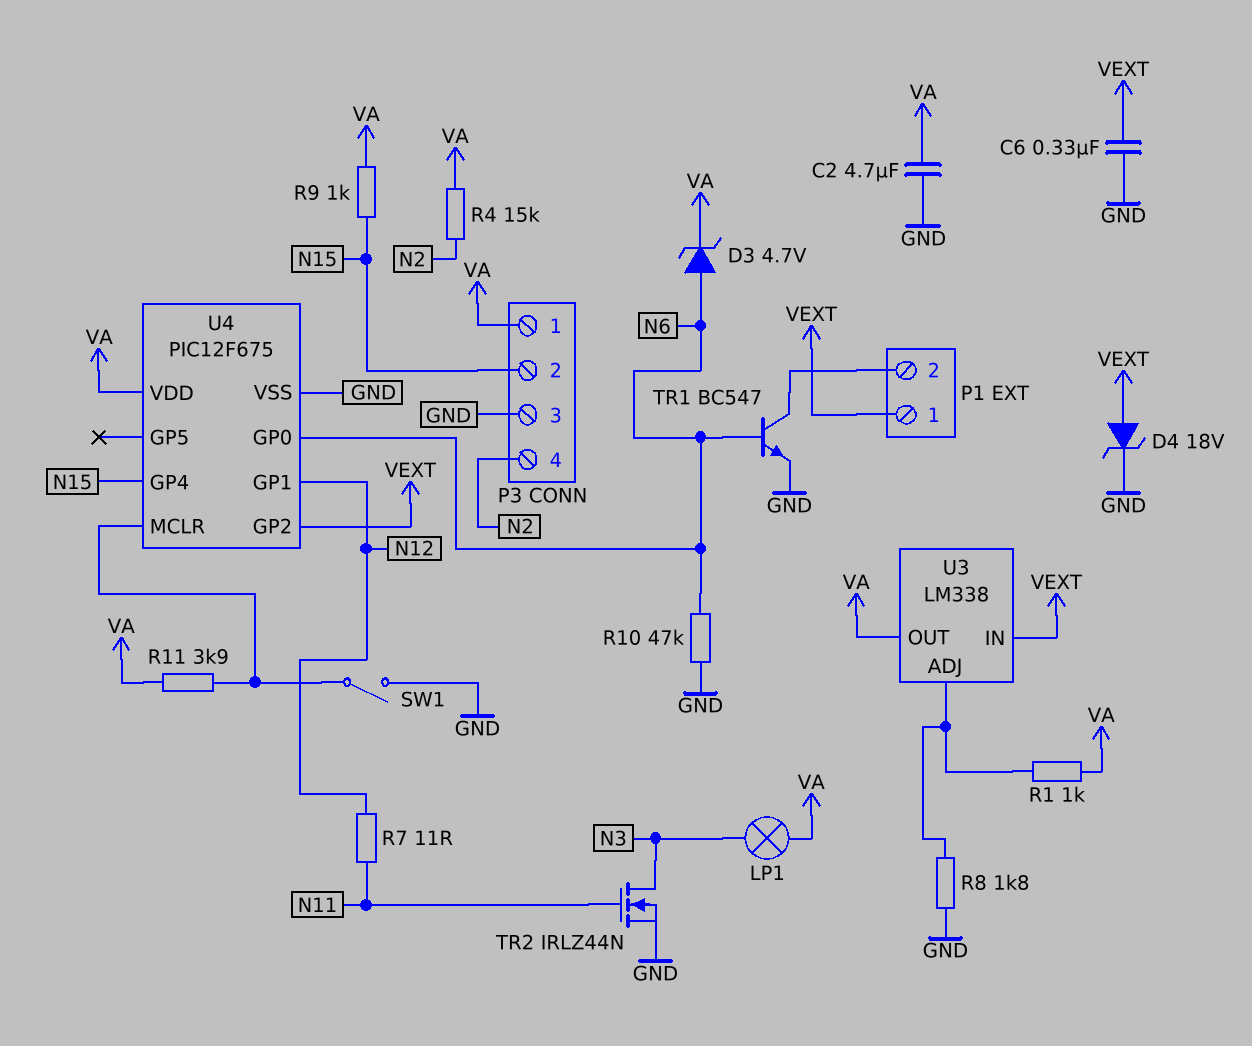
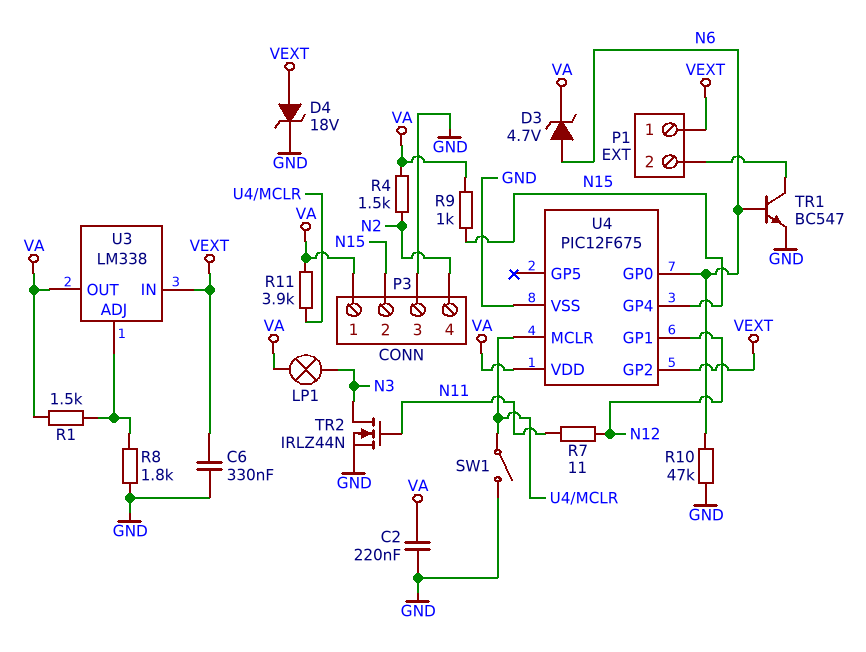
C2: 4.7uF (GND, VA) -> 220nF (GND, VA)
R1: 1k (U3/ADJ, VA) -> 1.5k (U3/ADJ, VA)
R4: 15k (N2, VA) -> 1.5k (N2, VA)

